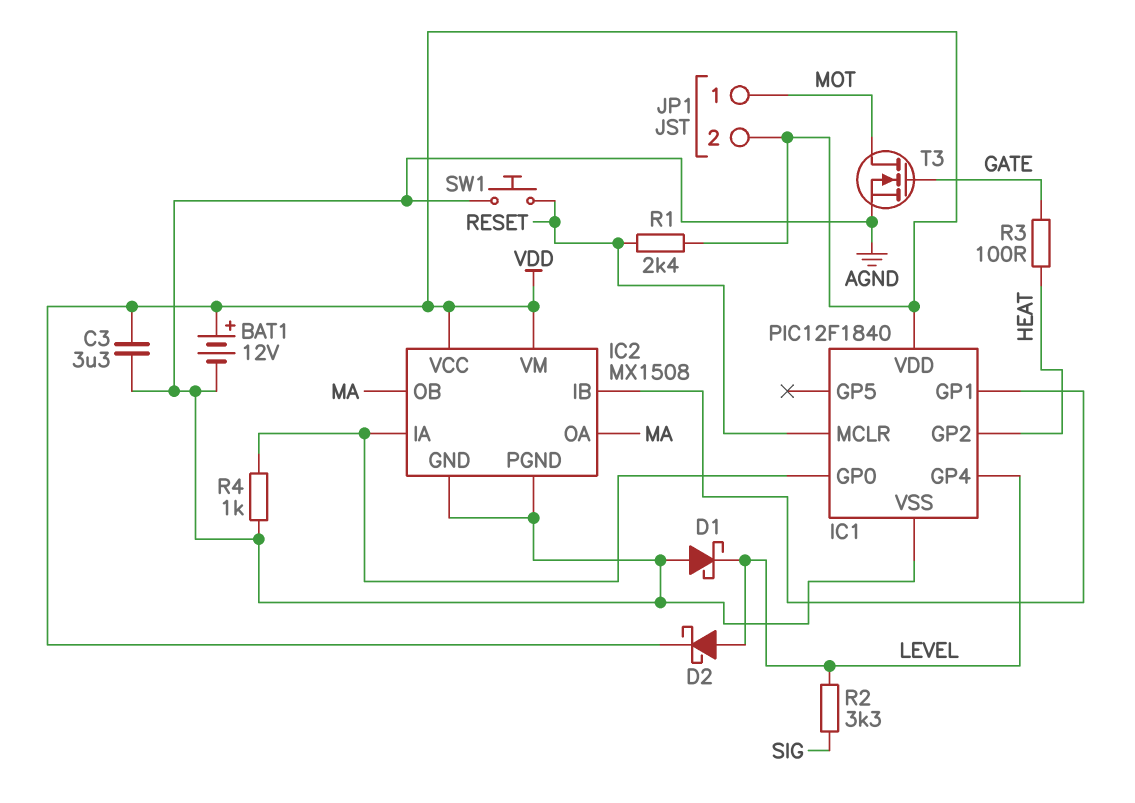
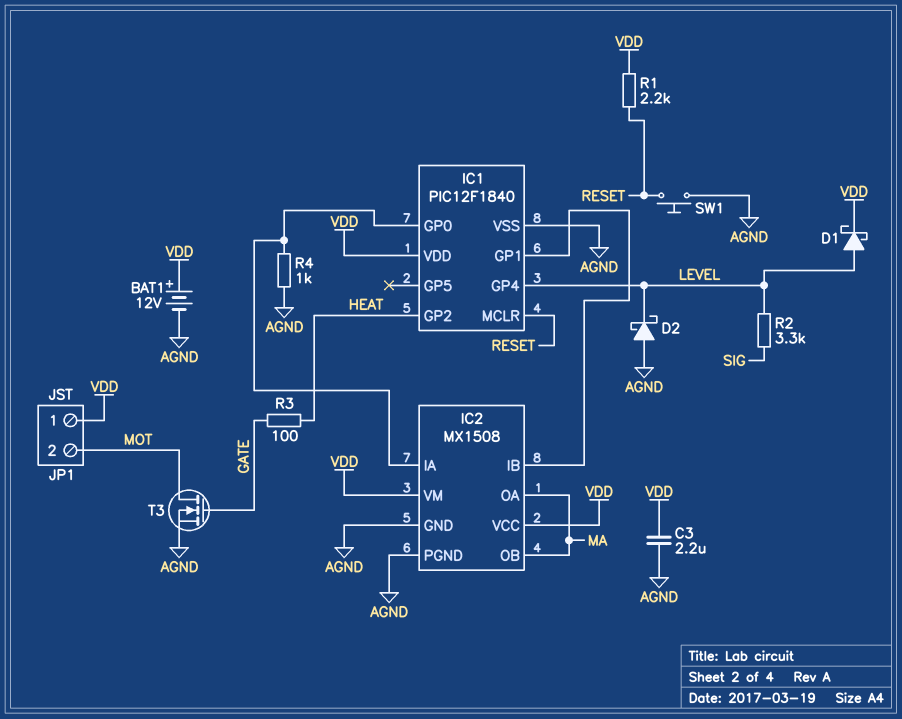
C3: 3.3uF (AGND, VDD) -> 2.2uF (AGND, VDD)
D1: schottky (A AGND, K LEVEL) -> schottky (A LEVEL, K VDD)
D2: schottky (A LEVEL, K VDD) -> schottky (A AGND, K LEVEL)
JP1 pin 1: MOT -> VDD
JP1 pin 2: VDD -> MOT
R1: 2.4k (RESET, VDD) -> 2.2k (RESET, VDD)

